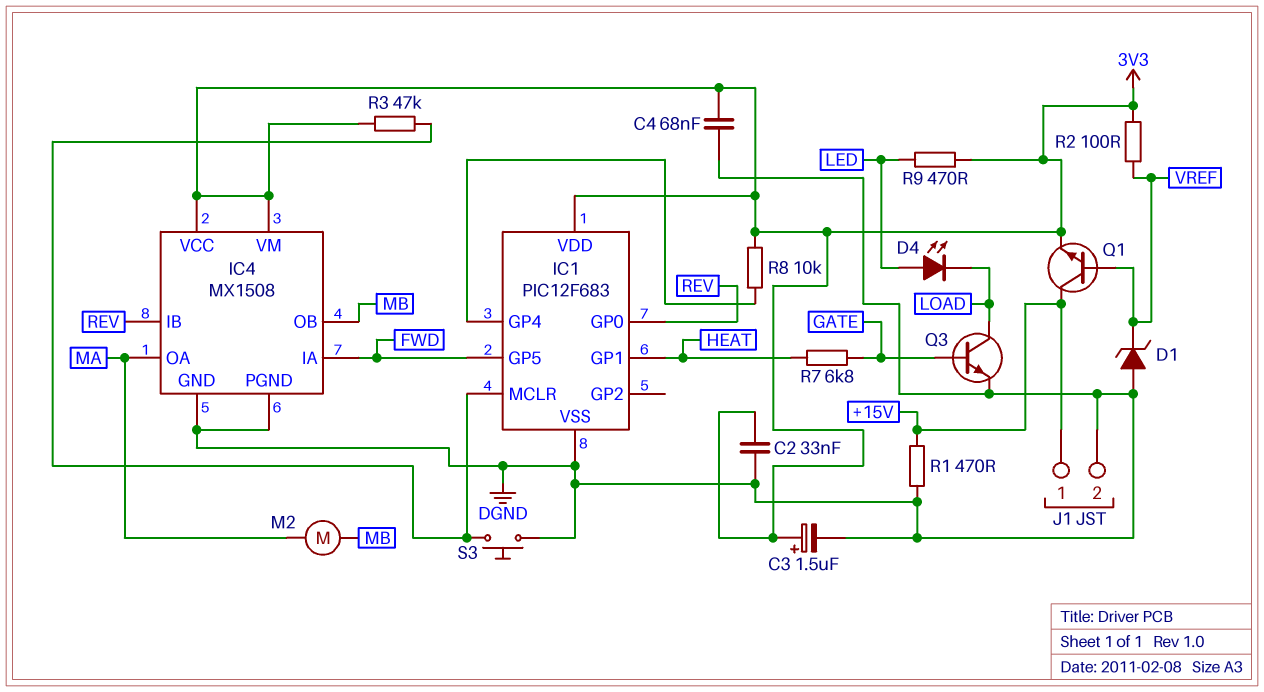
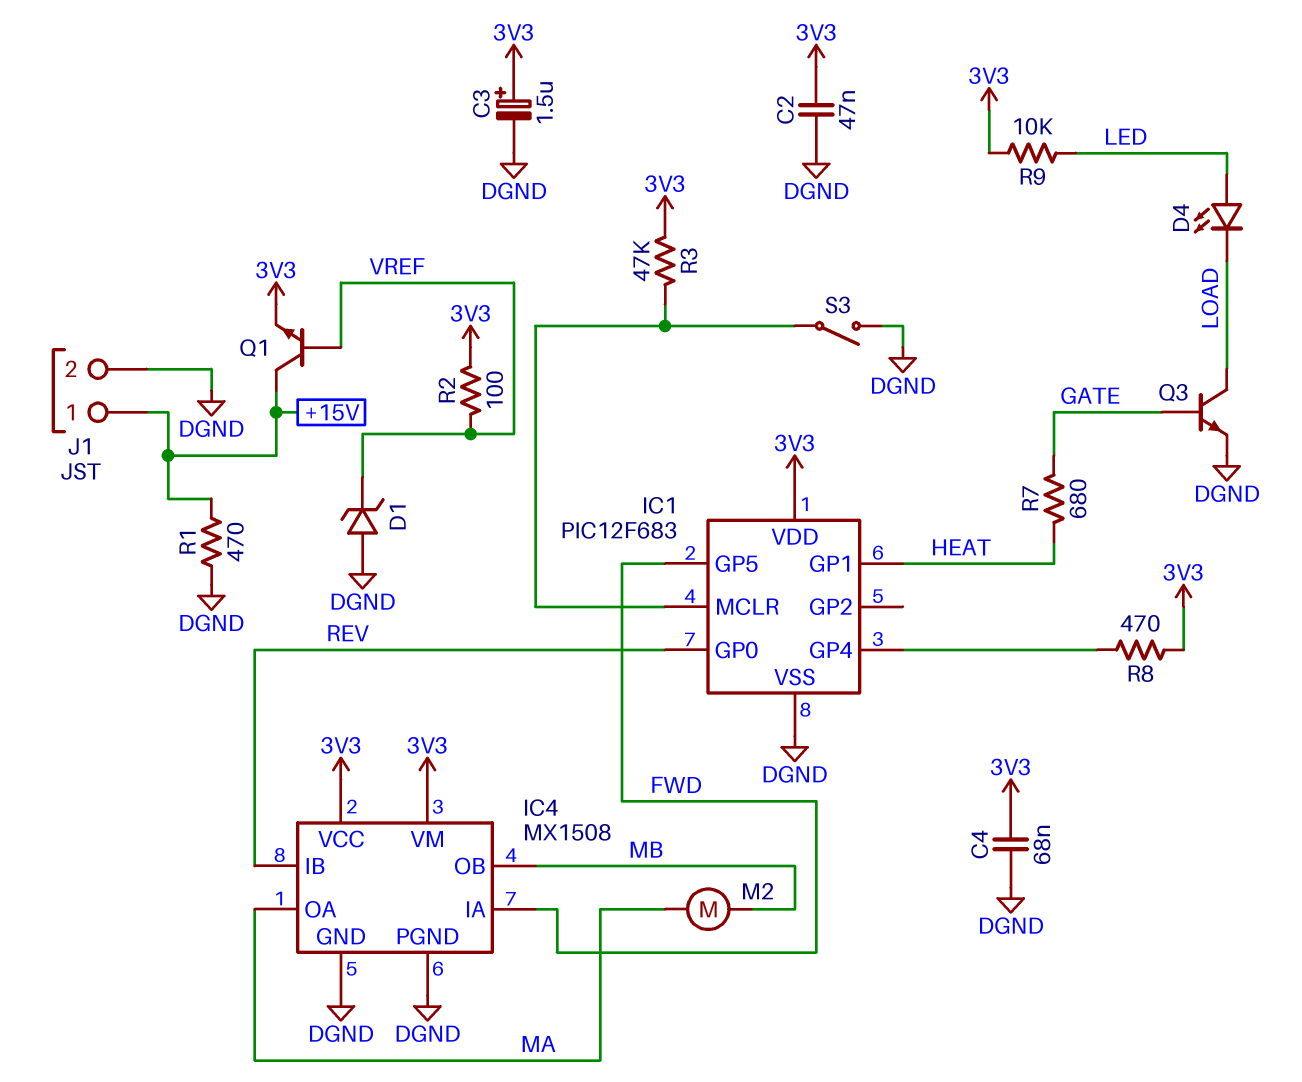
C2: 33nF (3V3, DGND) -> 47nF (3V3, DGND)
R7: 6.8k (GATE, HEAT) -> 680 (GATE, HEAT)
R8: 10k (3V3, IC1/GP4) -> 470 (3V3, IC1/GP4)
R9: 470 (3V3, LED) -> 10k (3V3, LED)
S3: button (DGND, IC1/MCLR) -> switch (DGND, IC1/MCLR)

